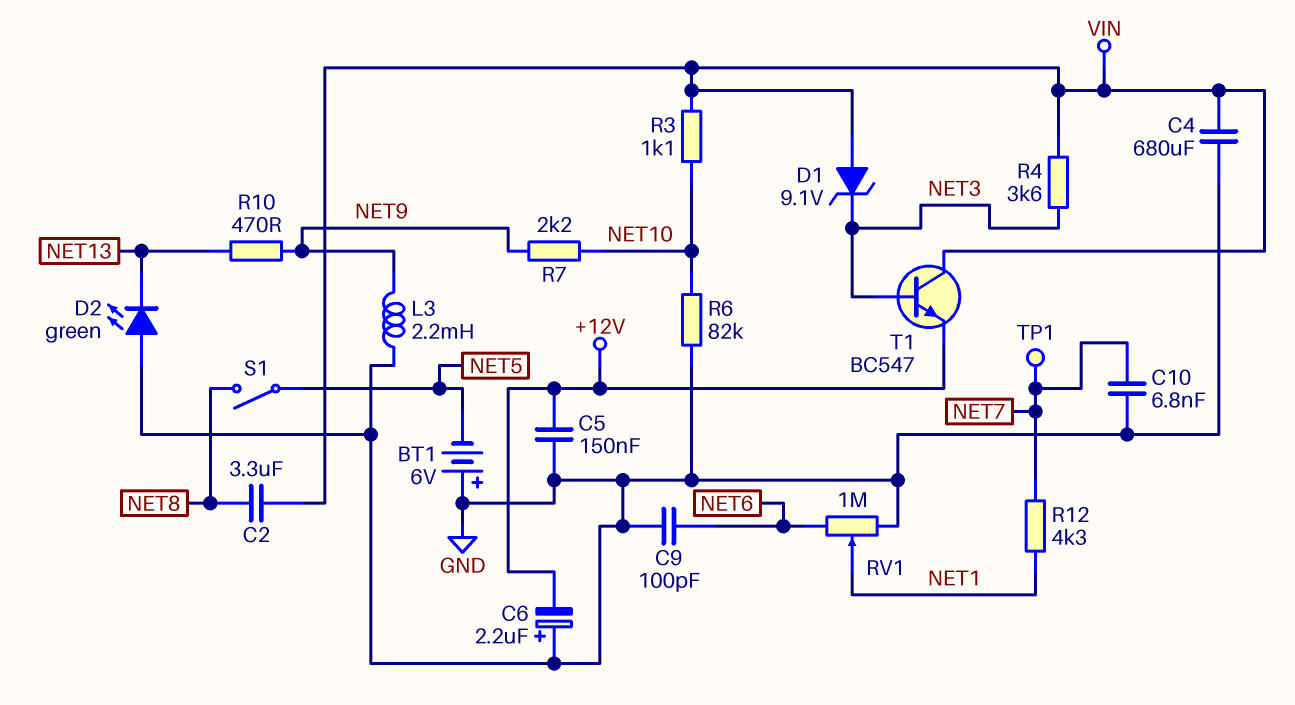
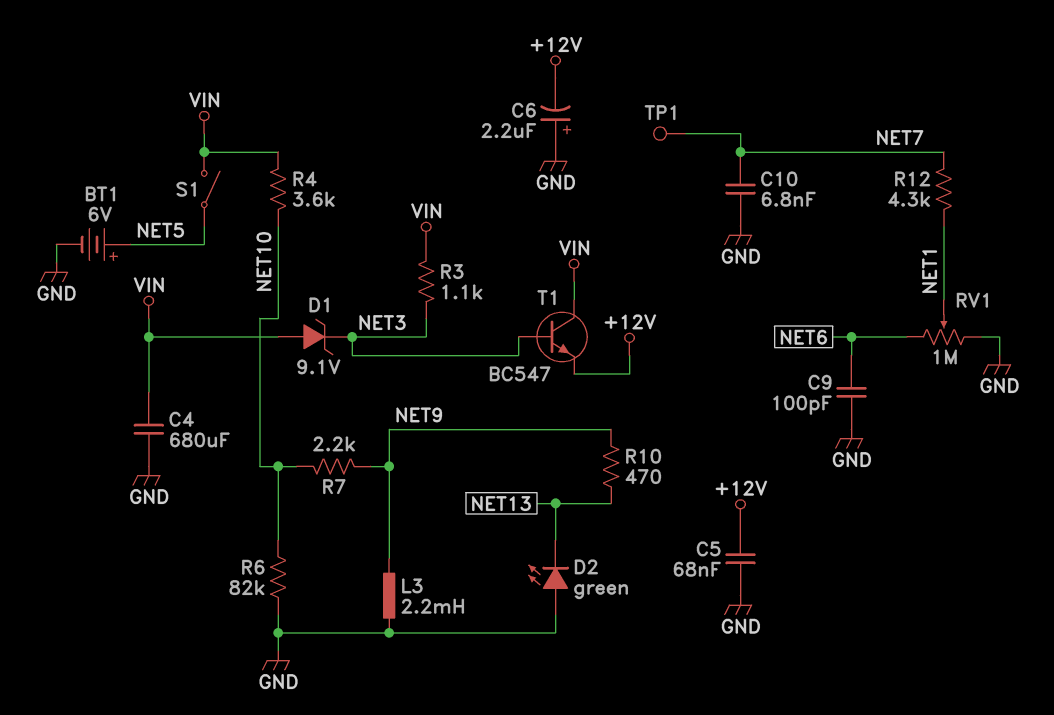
BT1: 6V (plus GND, minus NET5) -> 6V (plus NET5, minus GND)
C2: 3.3uF (NET8, VIN) -> none
C5: 150nF (+12V, GND) -> 68nF (+12V, GND)
R3: 1.1k (NET10, VIN) -> 1.1k (NET3, VIN)
R4: 3.6k (NET3, VIN) -> 3.6k (NET10, VIN)
S1: switch (NET5, NET8) -> switch (NET5, VIN)

